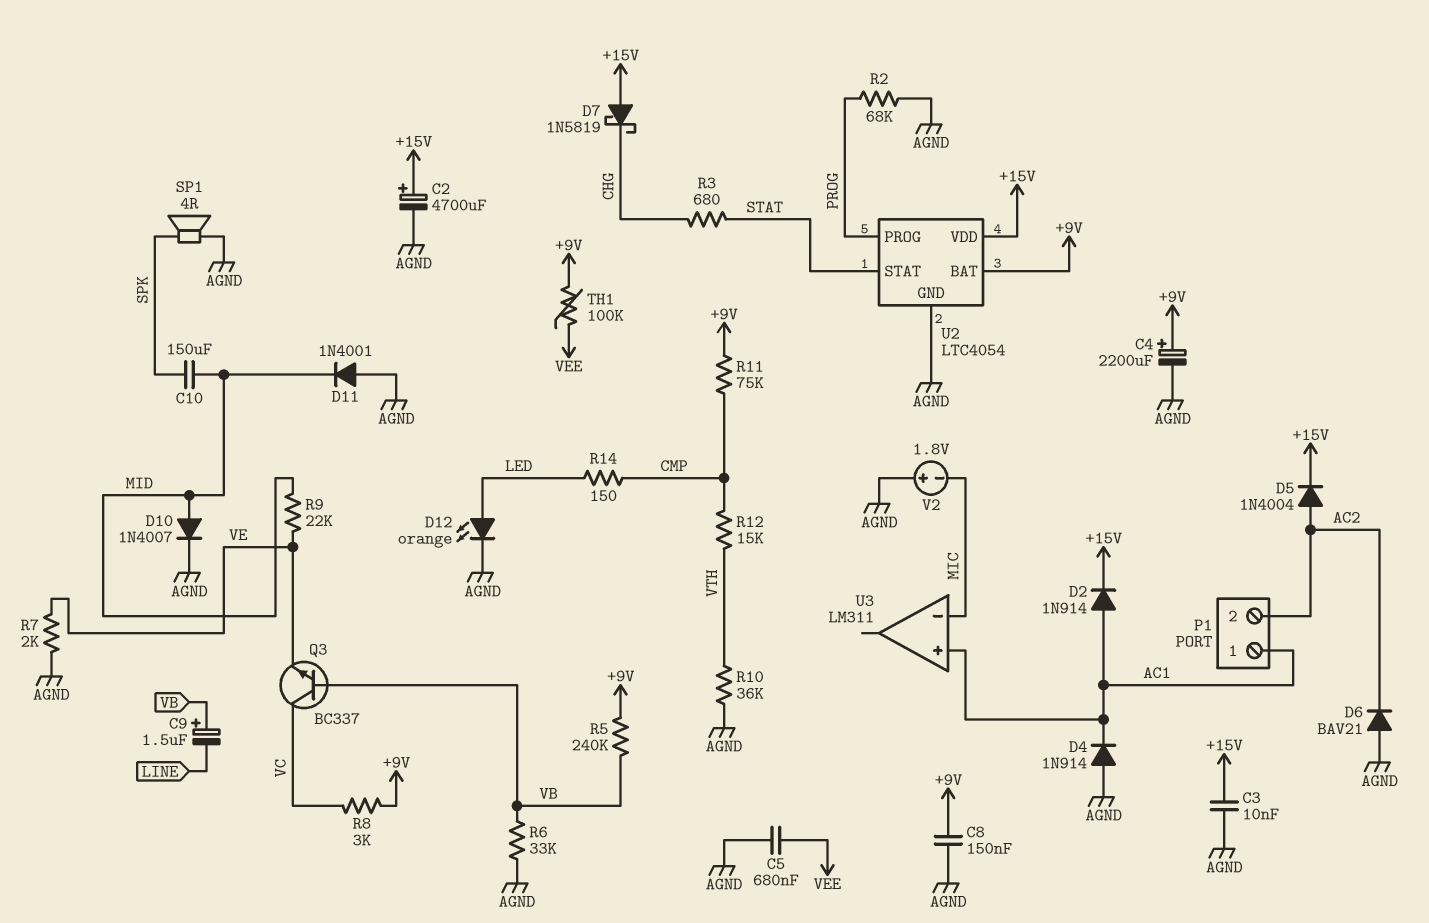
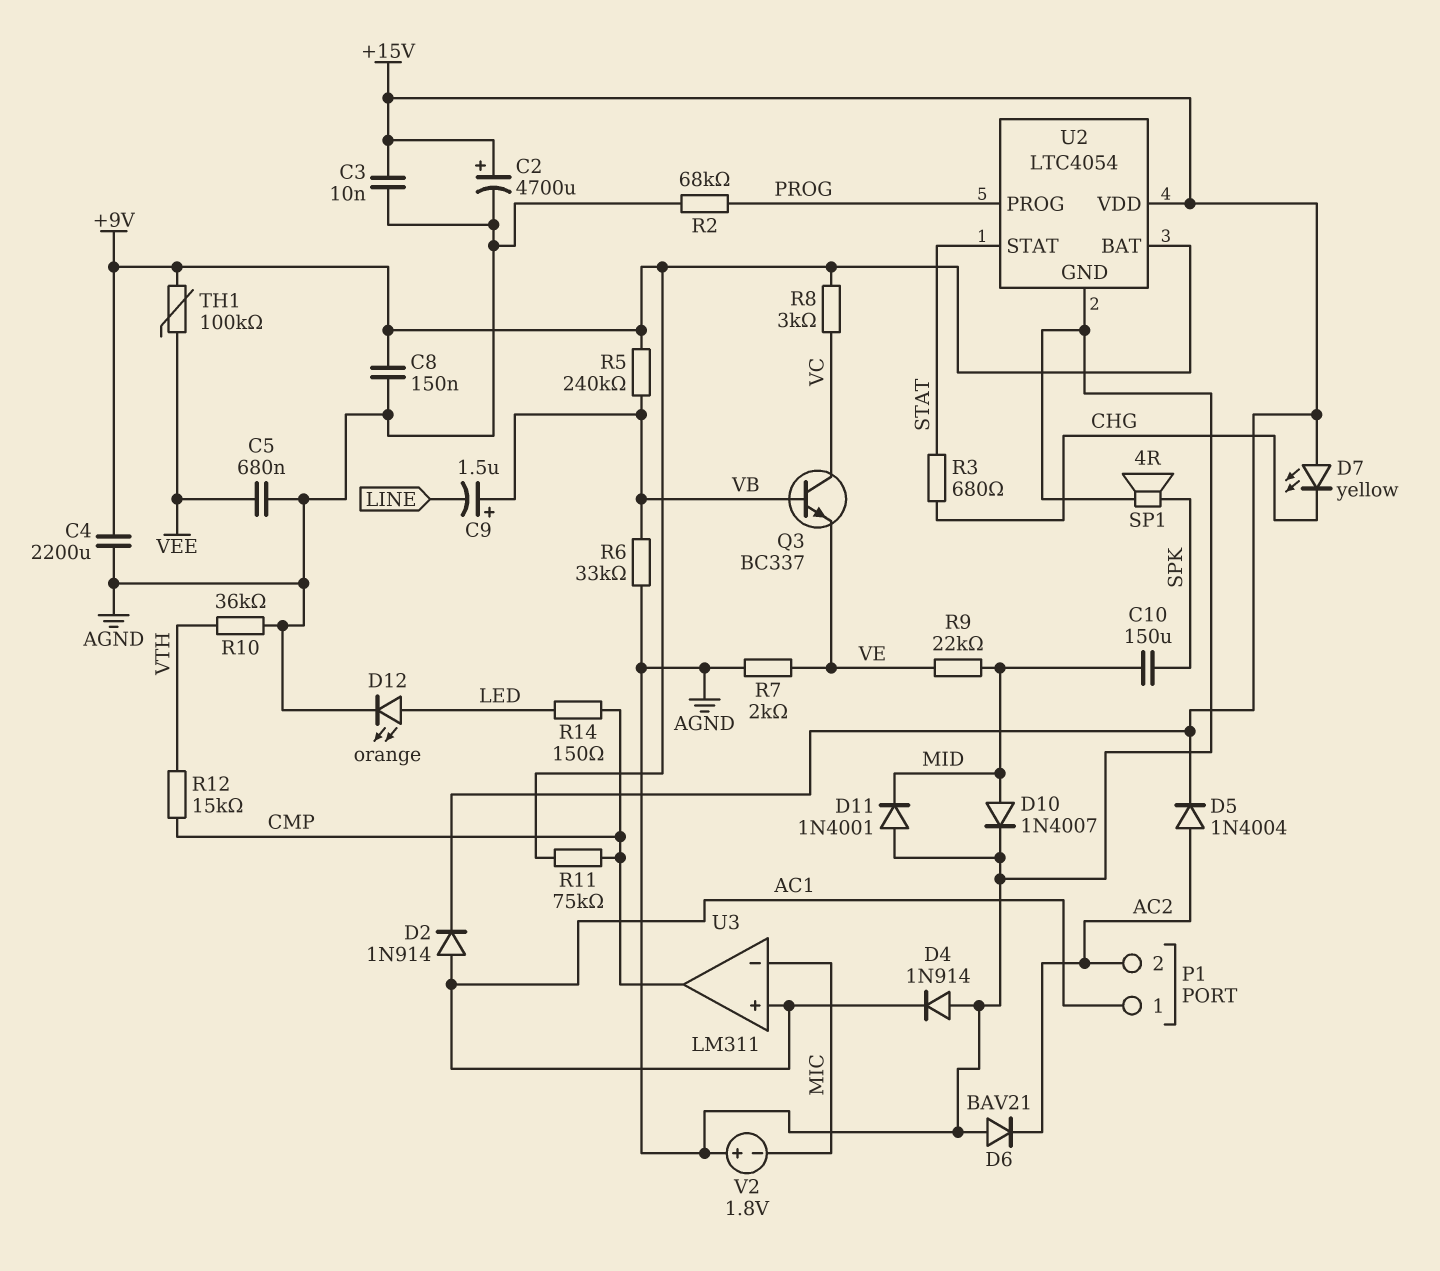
C4: 2200uF (plus +9V, minus AGND) -> 2200uF (+9V, AGND)
D7: schottky 1N5819 (A +15V, K CHG) -> LED yellow (A +15V, K CHG)
U3 pin out: none -> CMP

